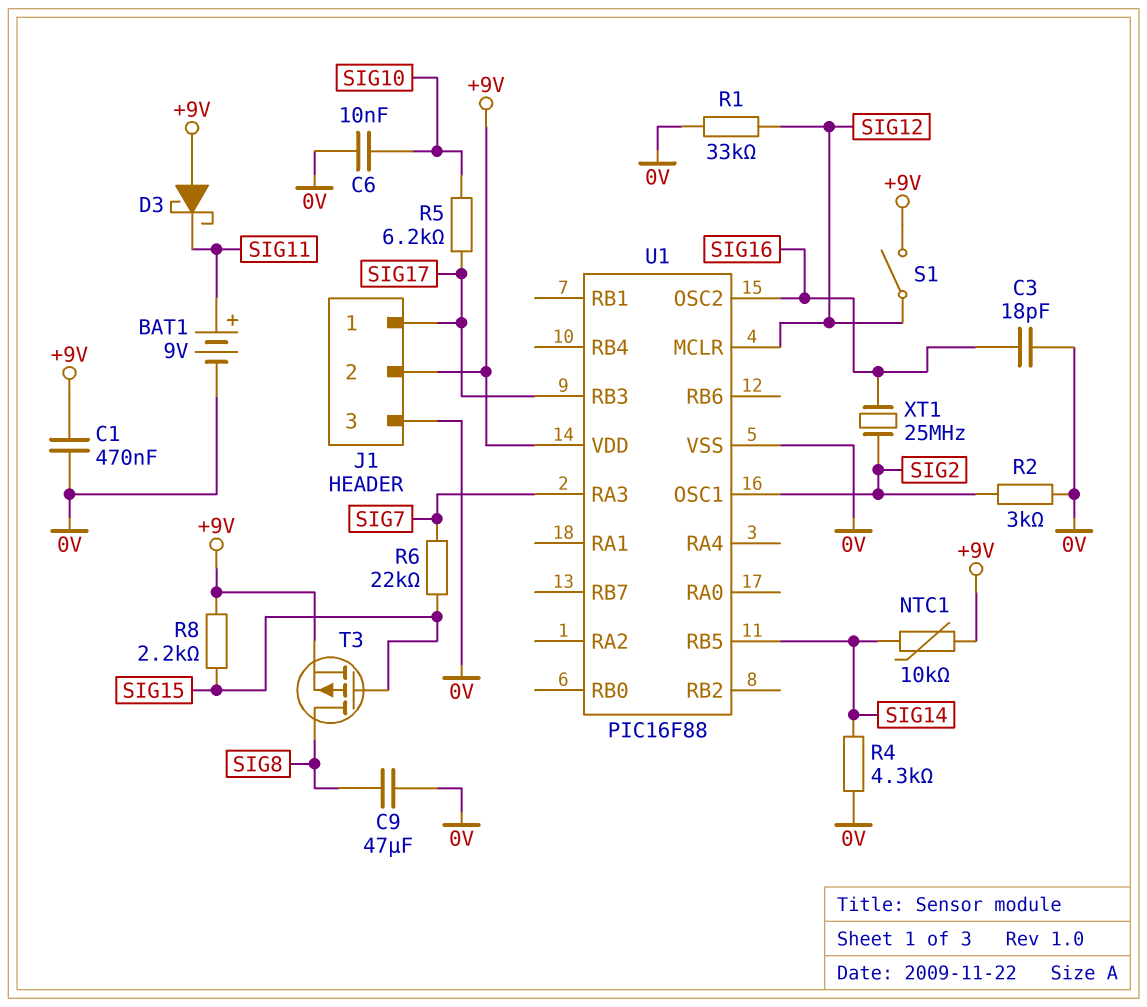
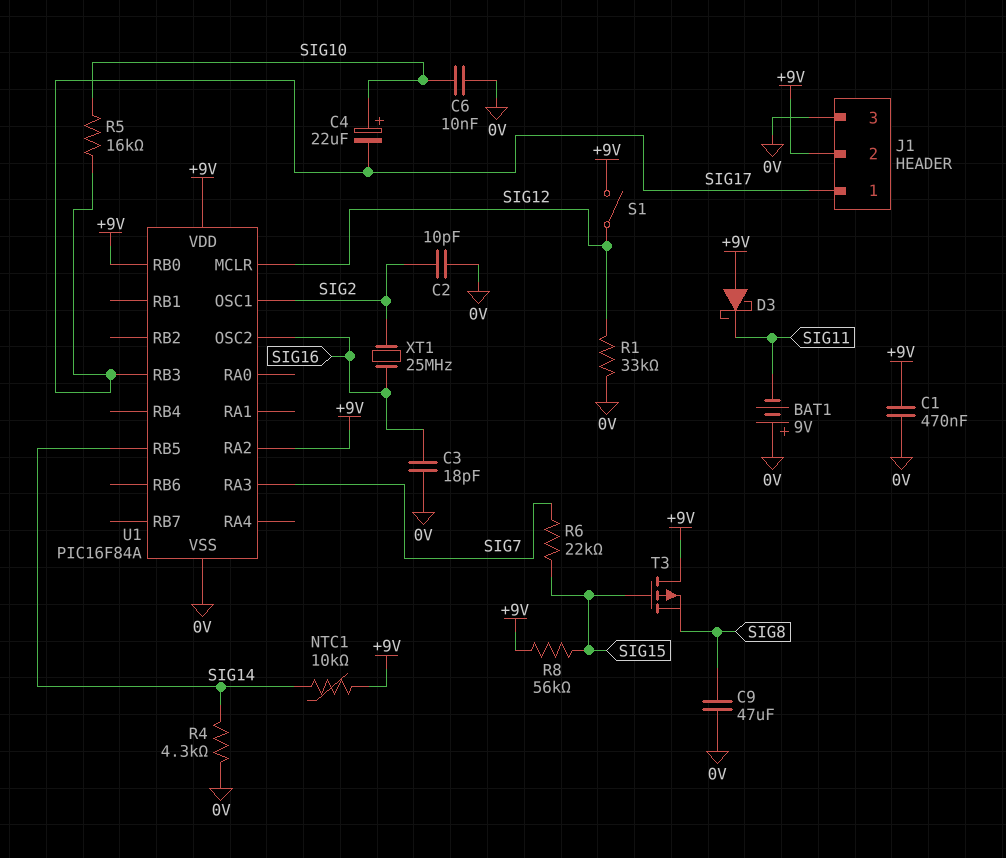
BAT1: 9V (plus SIG11, minus 0V) -> 9V (plus 0V, minus SIG11)
C2: none -> 10pF (0V, SIG2)
C4: none -> 22uF (plus SIG10, minus SIG17)
R2: 3k (0V, SIG2) -> none
R5: 6.2k (SIG10, SIG17) -> 16k (SIG10, SIG17)
R8: 2.2k (+9V, SIG15) -> 56k (+9V, SIG15)
T3: PMOS (G SIG15, D SIG8, S +9V) -> PMOS (G SIG15, D +9V, S SIG8)
U1: PIC16F88 -> PIC16F84A
U1 pin RA2: none -> +9V
U1 pin RB0: none -> +9V

